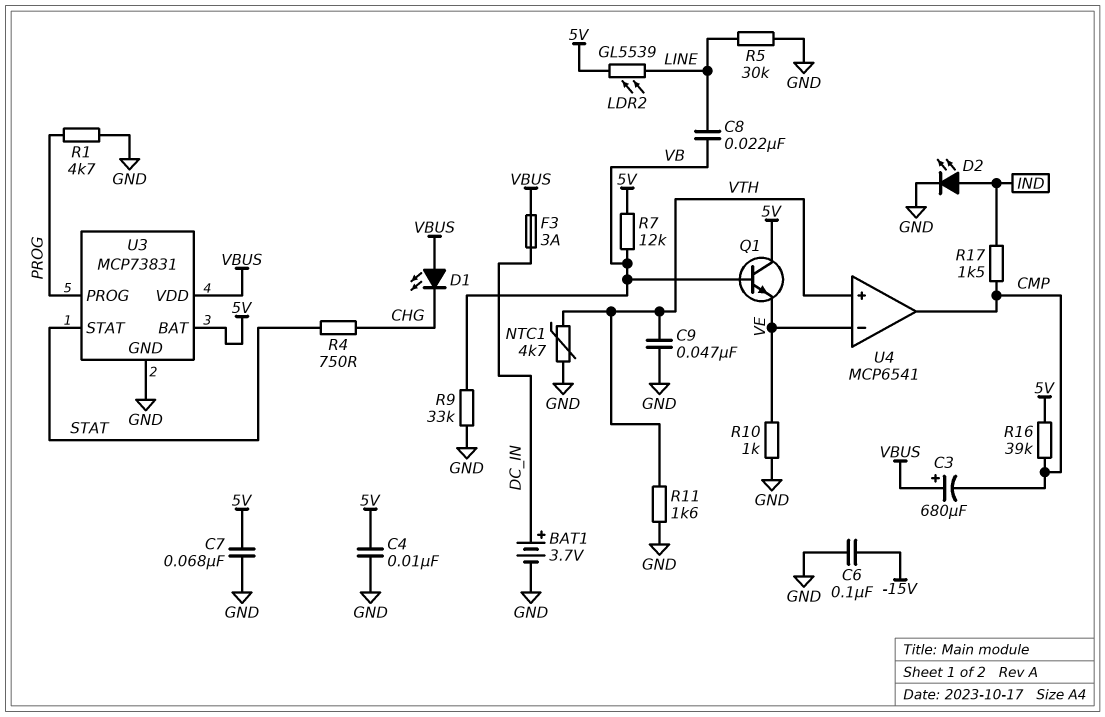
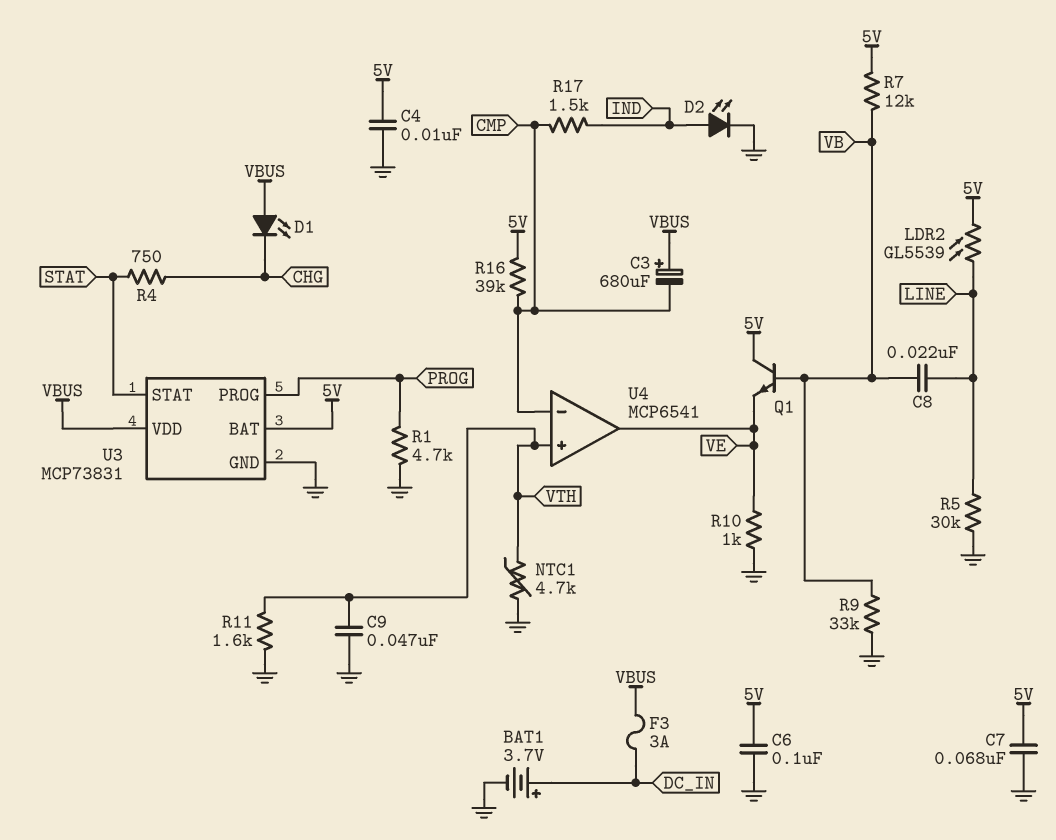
C6: 100nF (-15V, GND) -> 100nF (5V, GND)
U4 pin in-: VE -> CMP
U4 pin out: CMP -> VE

